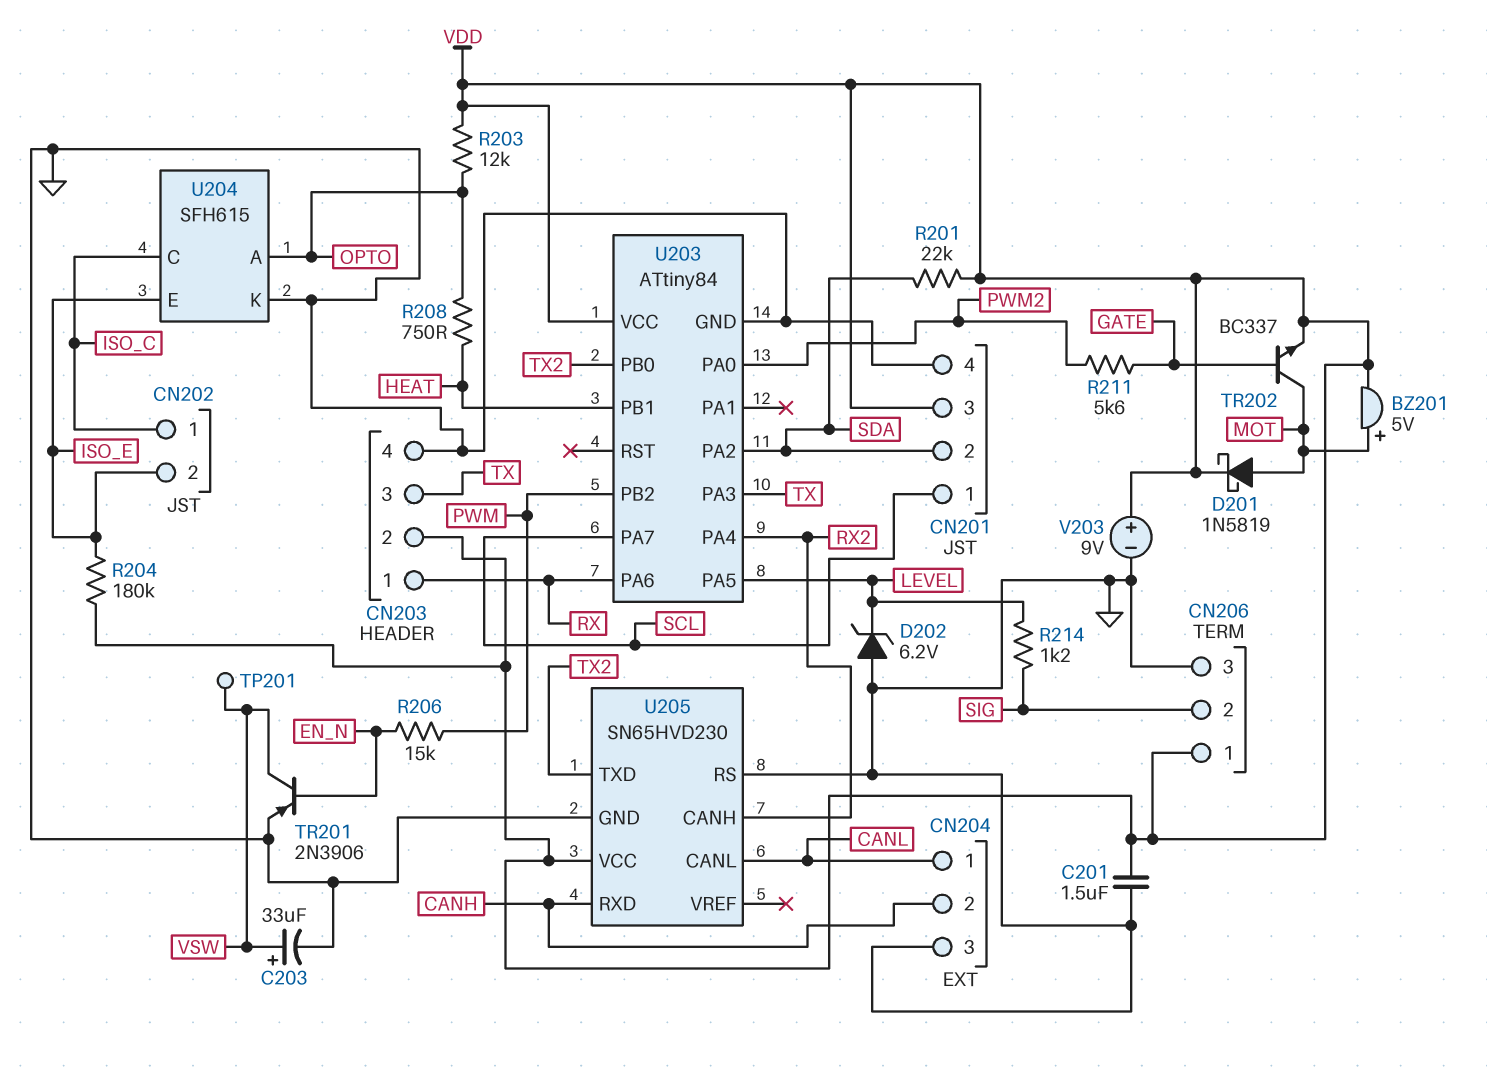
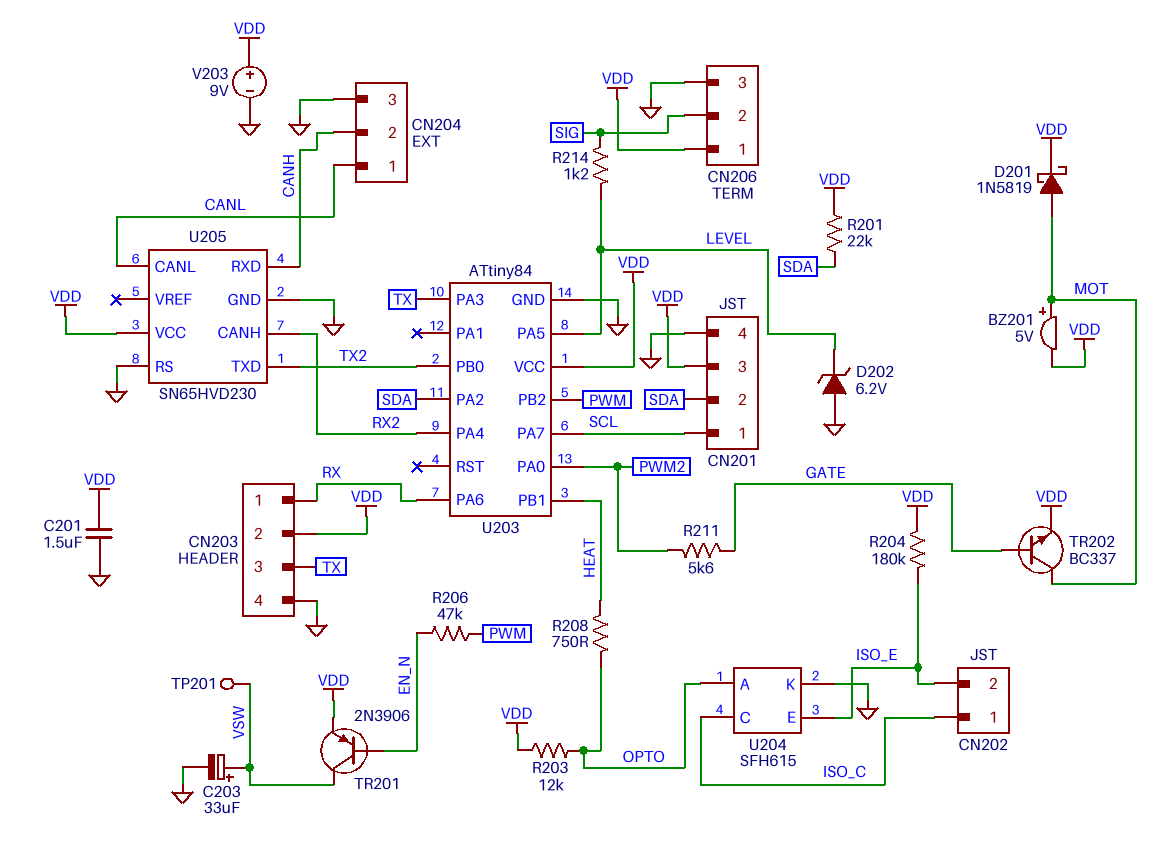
R206: 15k (EN_N, PWM) -> 47k (EN_N, PWM)
TR201: PNP 2N3906 (B EN_N, C VSW, E GND) -> PNP 2N3906 (B EN_N, C VSW, E VDD)

